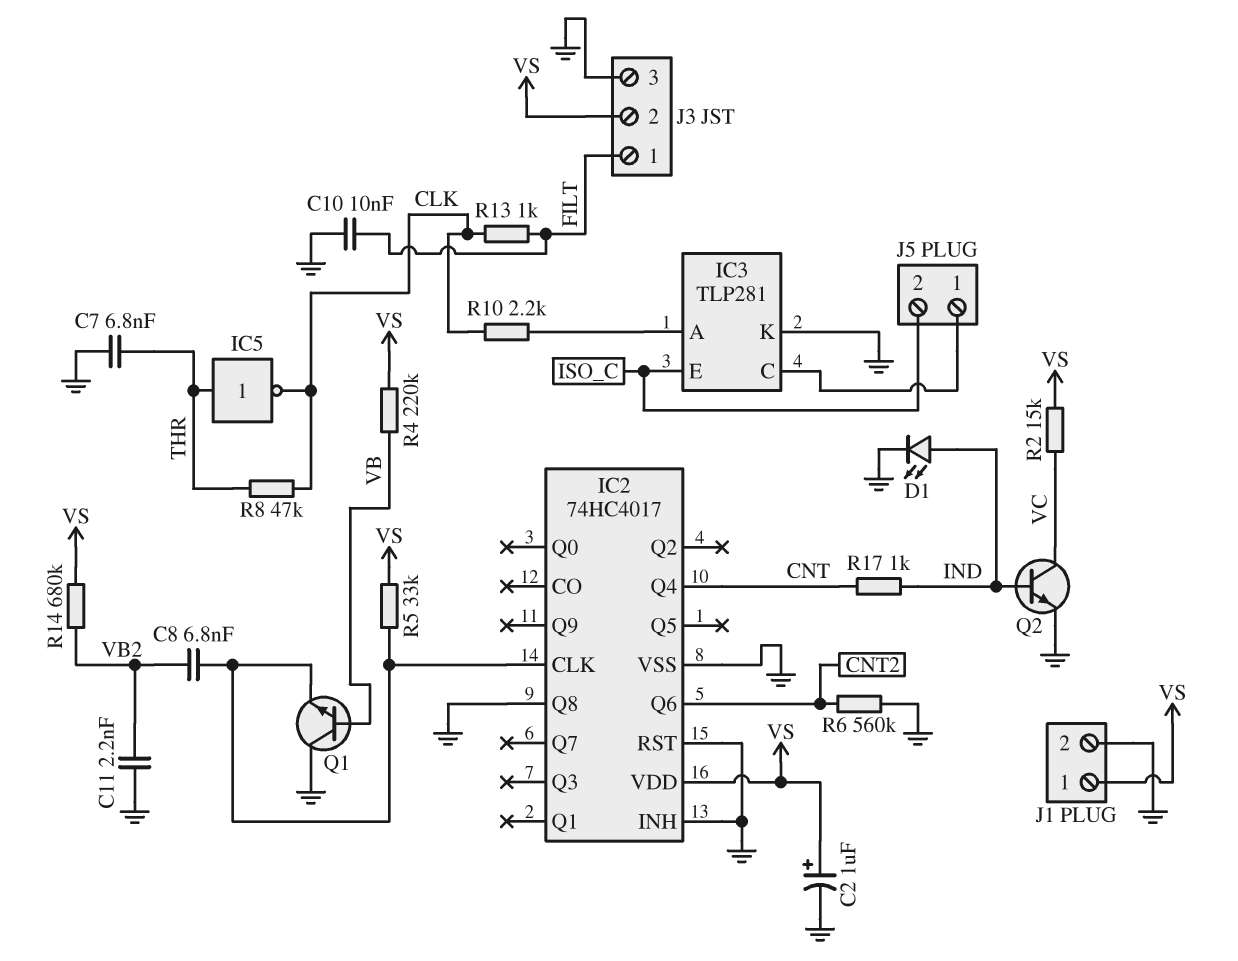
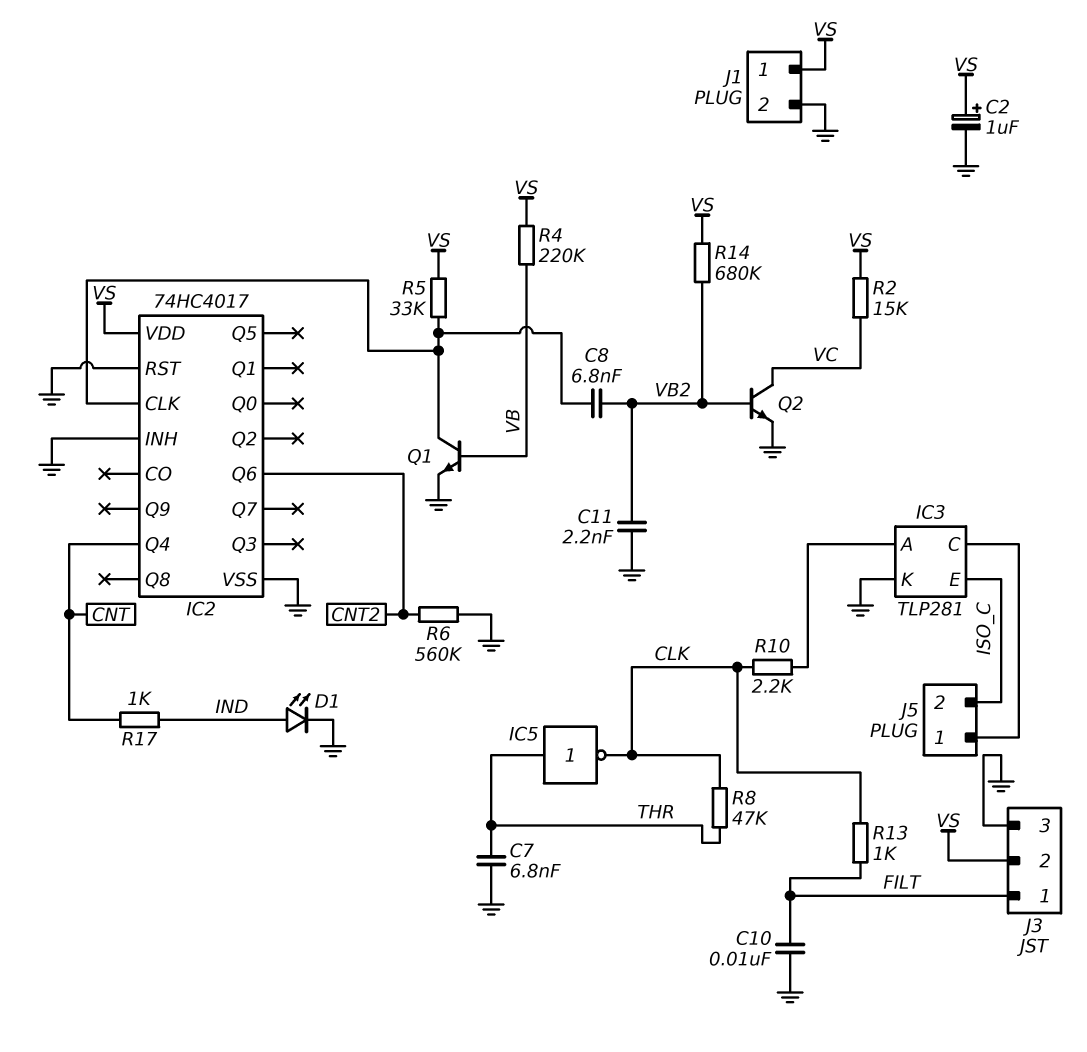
IC2 pin Q8: GND -> none
Q1: NPN (B VB, C GND, E IC2/CLK) -> NPN (B VB, C IC2/CLK, E GND)
Q2: NPN (B IND, C VC, E GND) -> NPN (B VB2, C VC, E GND)

